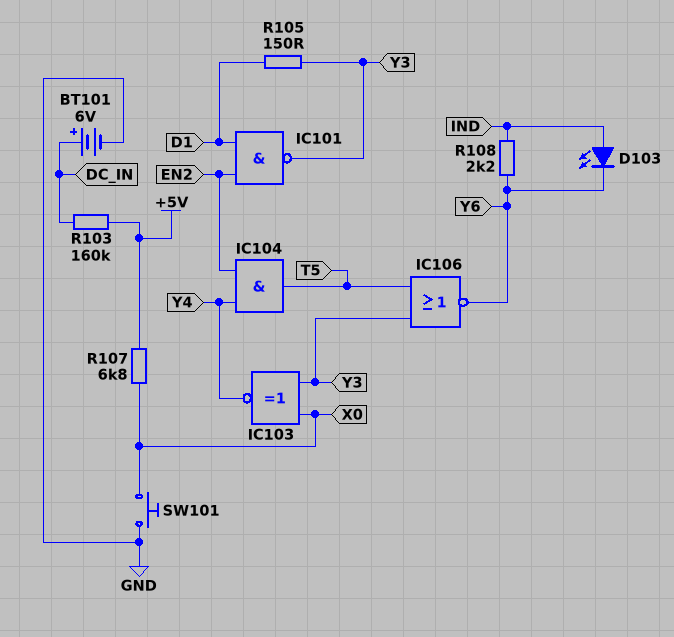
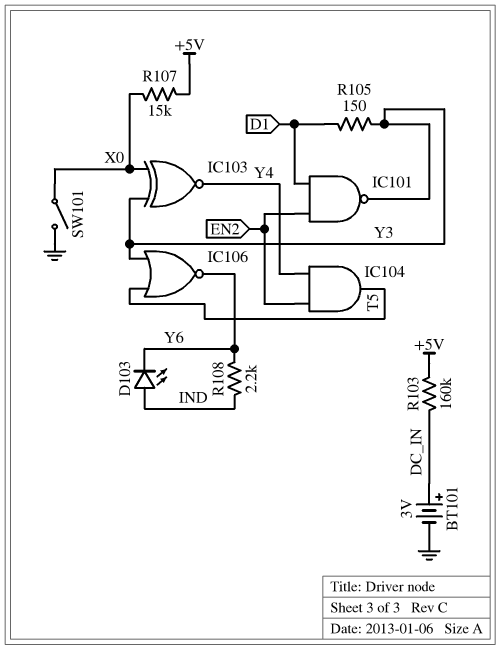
BT101: 6V (plus DC_IN, minus GND) -> 3V (plus DC_IN, minus GND)
R107: 6.8k (+5V, X0) -> 15k (+5V, X0)
SW101: button (GND, X0) -> switch (GND, X0)

